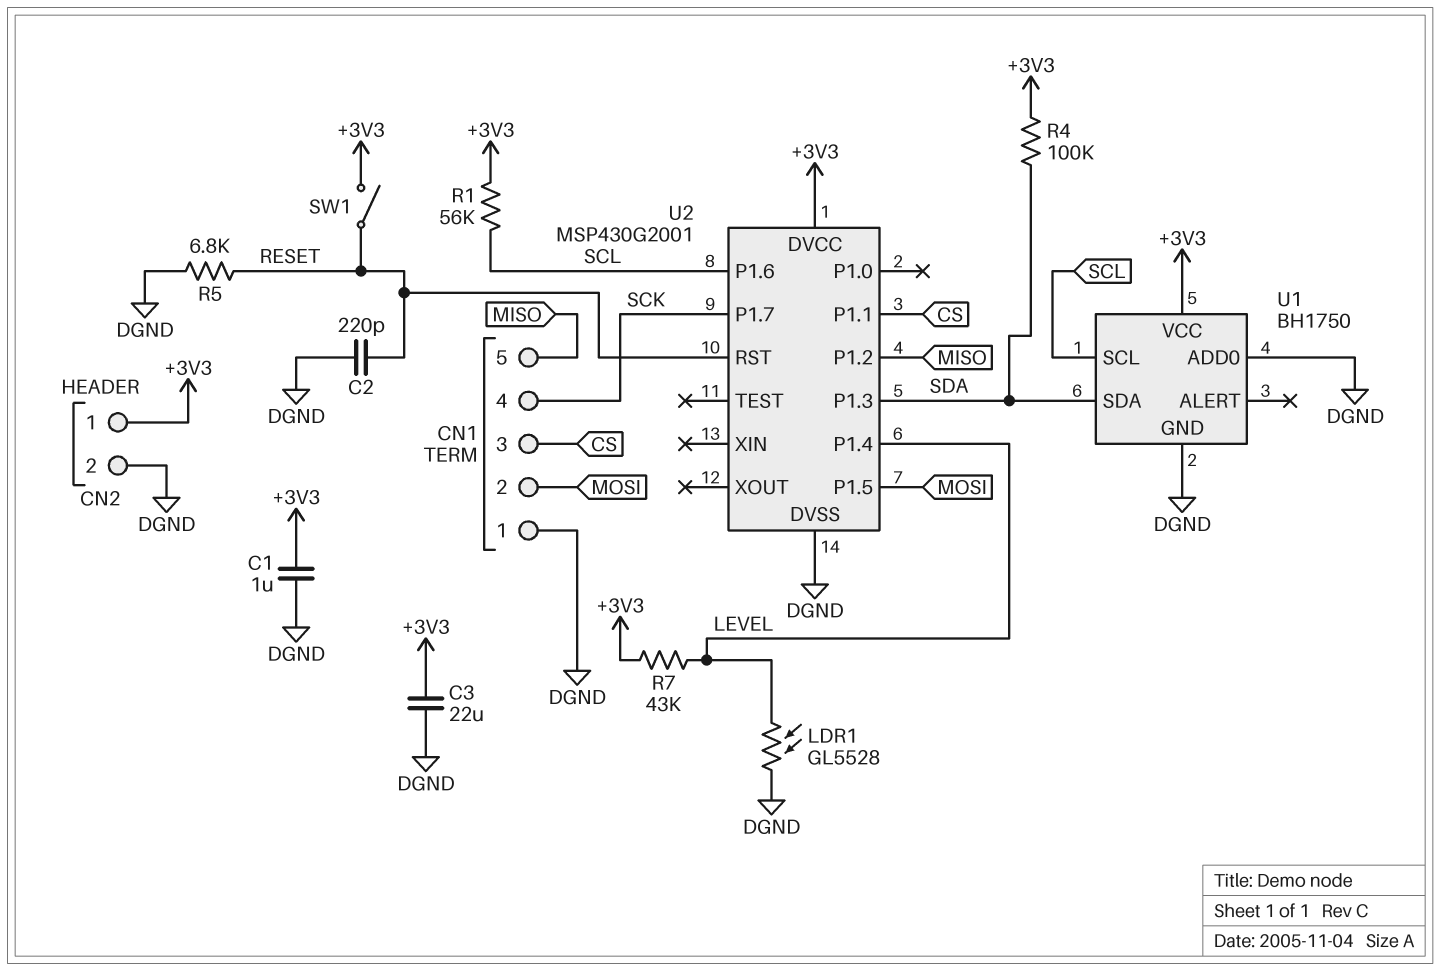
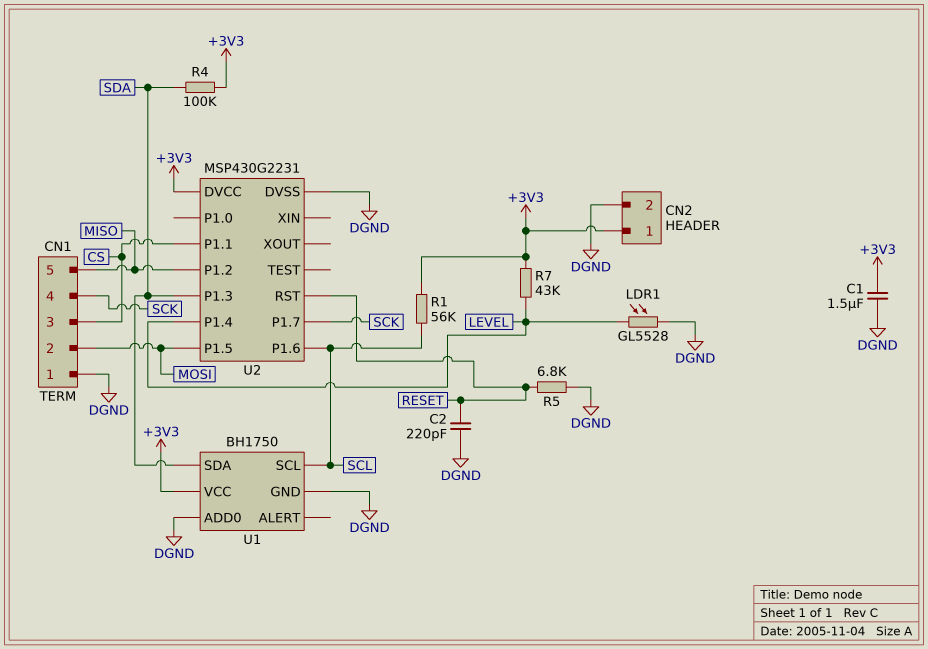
C1: 1uF (+3V3, DGND) -> 1.5uF (+3V3, DGND)
C3: 22uF (+3V3, DGND) -> none
SW1: switch (+3V3, RESET) -> none
U2: MSP430G2001 -> MSP430G2231

